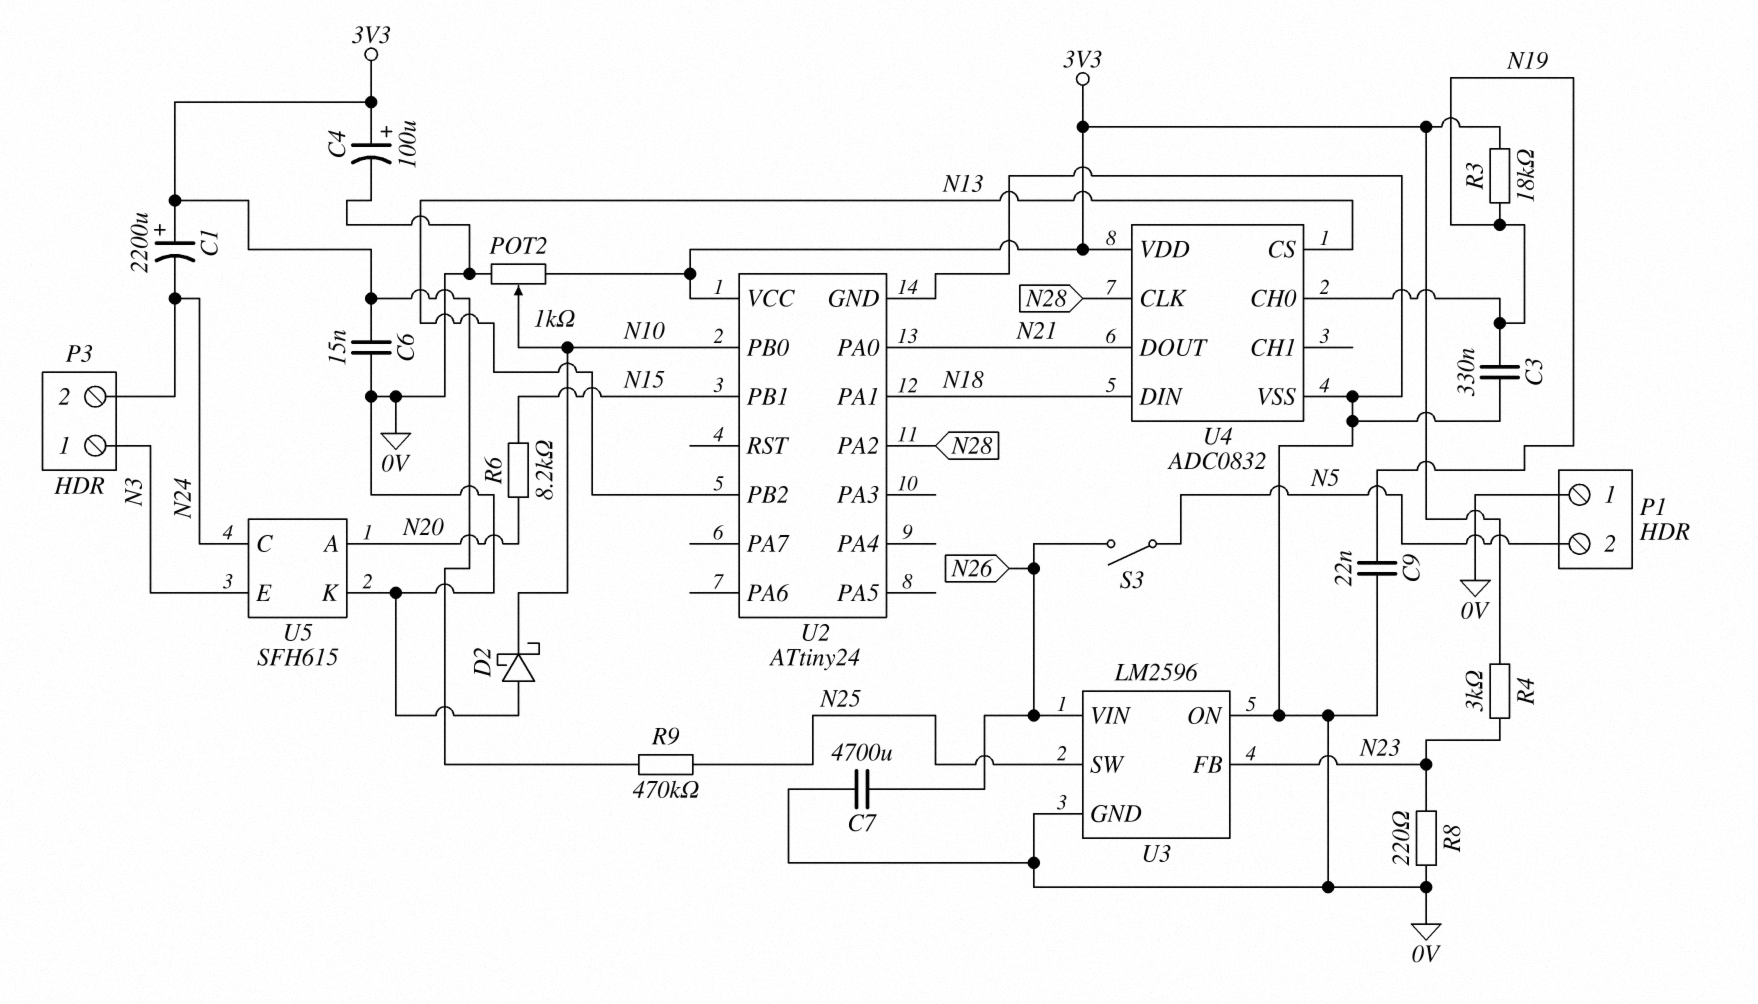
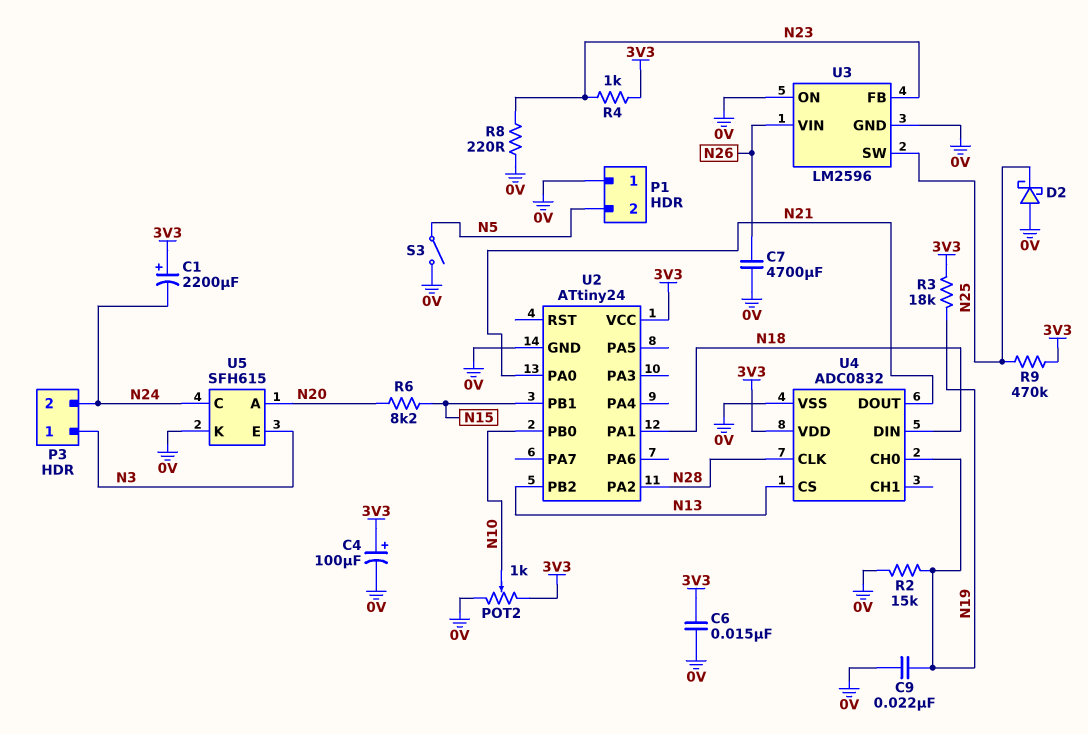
C3: 330nF (0V, N19) -> none
D2: schottky (A 0V, K N10) -> schottky (A 0V, K N25)
R2: none -> 15k (0V, N19)
R4: 3k (3V3, N23) -> 1k (3V3, N23)
S3: switch (N5, N26) -> switch (0V, N5)

